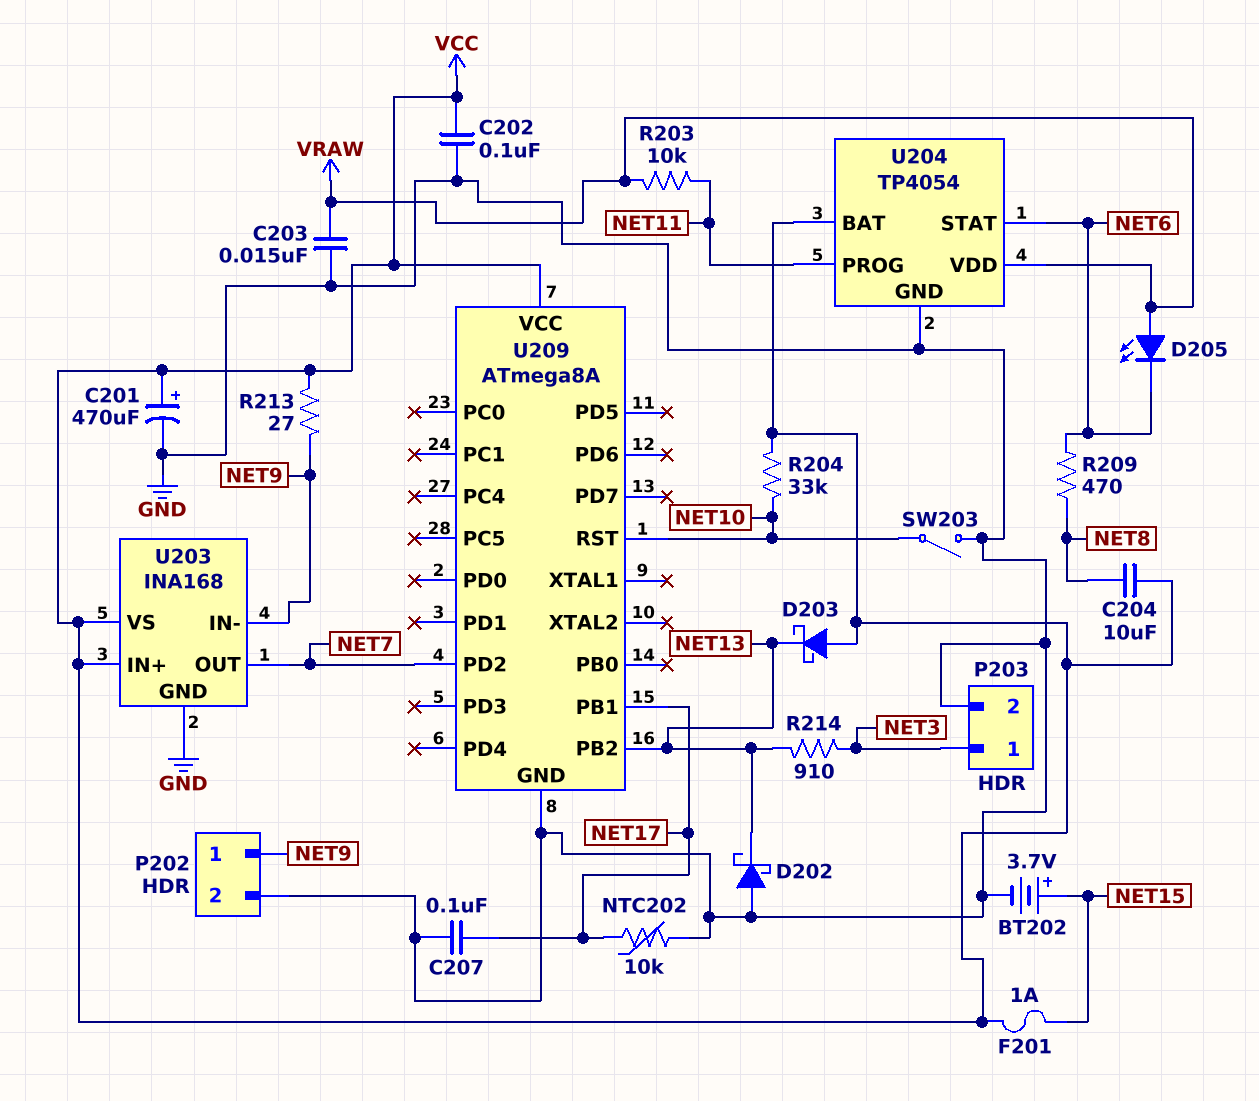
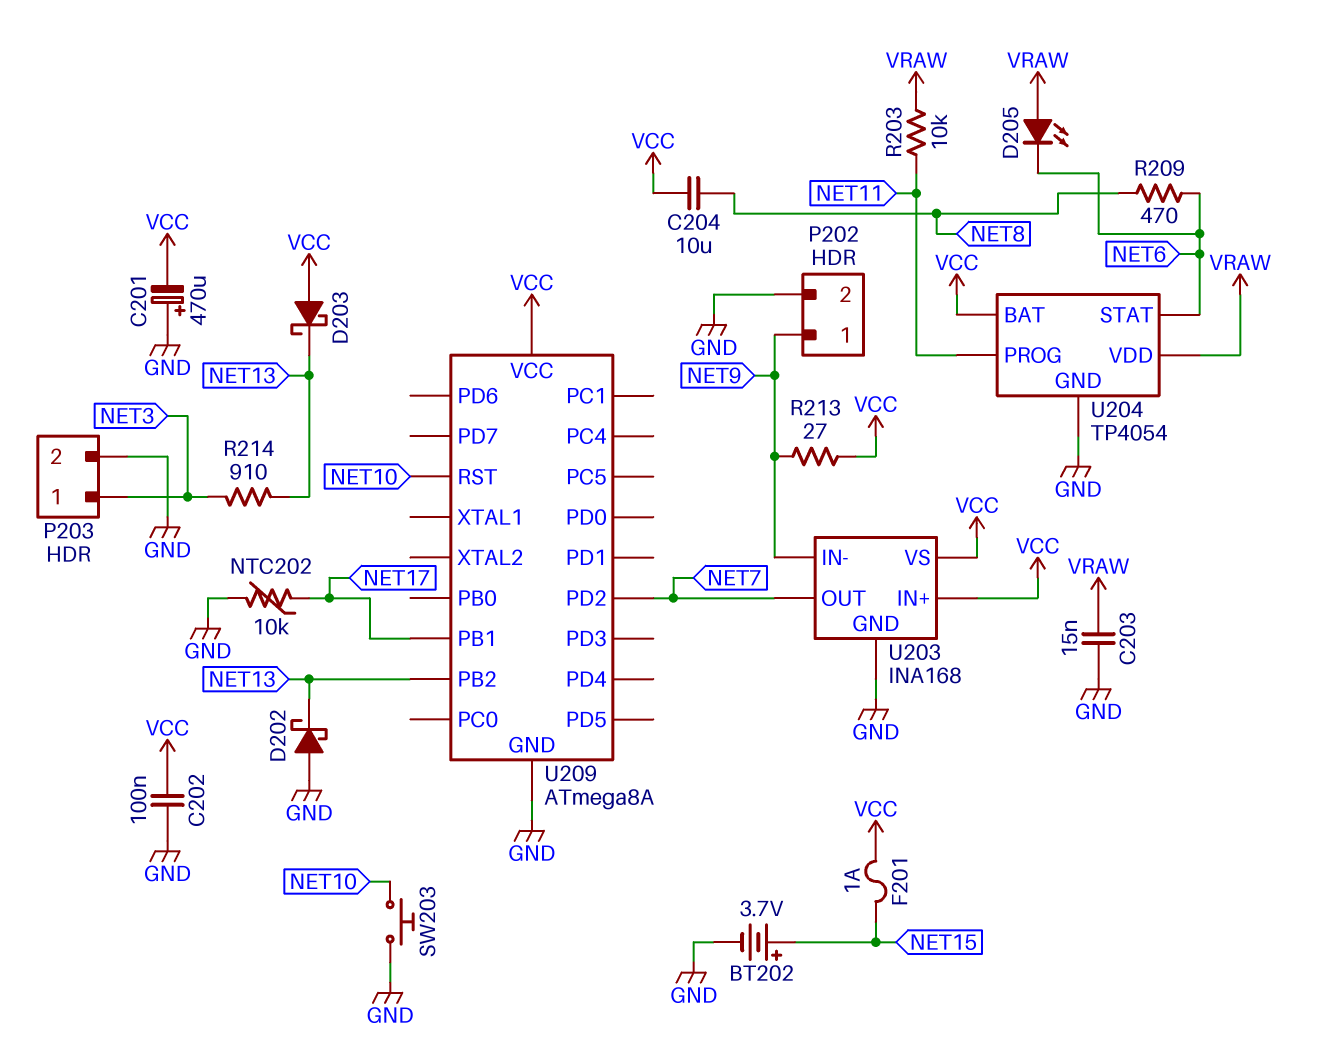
C201: 470uF (plus VCC, minus GND) -> 470uF (plus GND, minus VCC)
C207: 100nF (GND, NET17) -> none
R204: 33k (NET10, VCC) -> none
SW203: switch (GND, NET10) -> button (GND, NET10)

